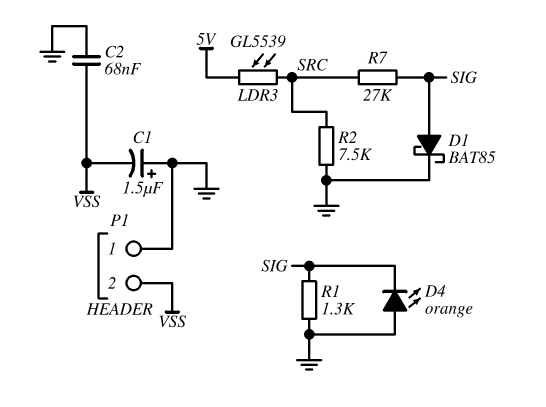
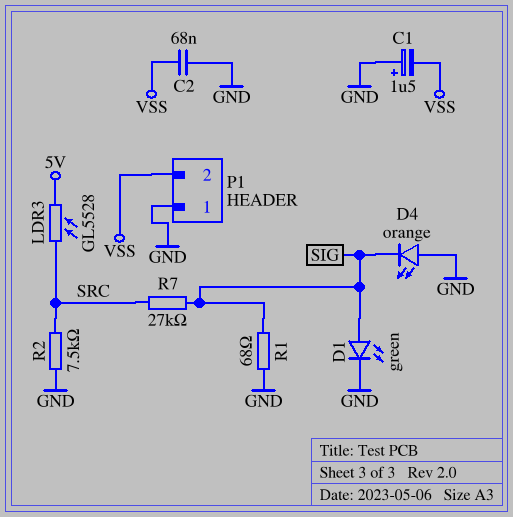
D1: schottky BAT85 (A SIG, K GND) -> LED green (A SIG, K GND)
LDR3: GL5539 (5V, SRC) -> GL5528 (5V, SRC)
R1: 1.3k (GND, SIG) -> 68 (GND, SIG)

